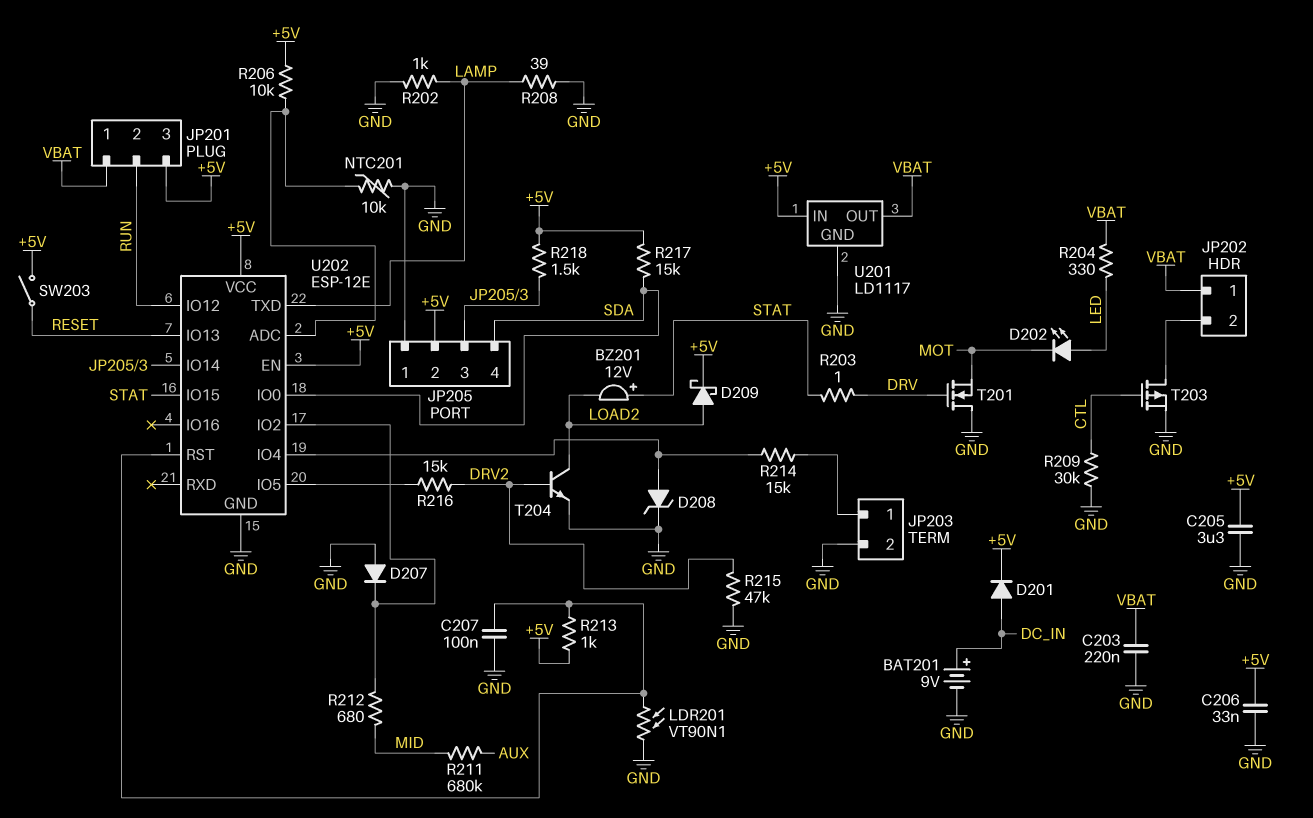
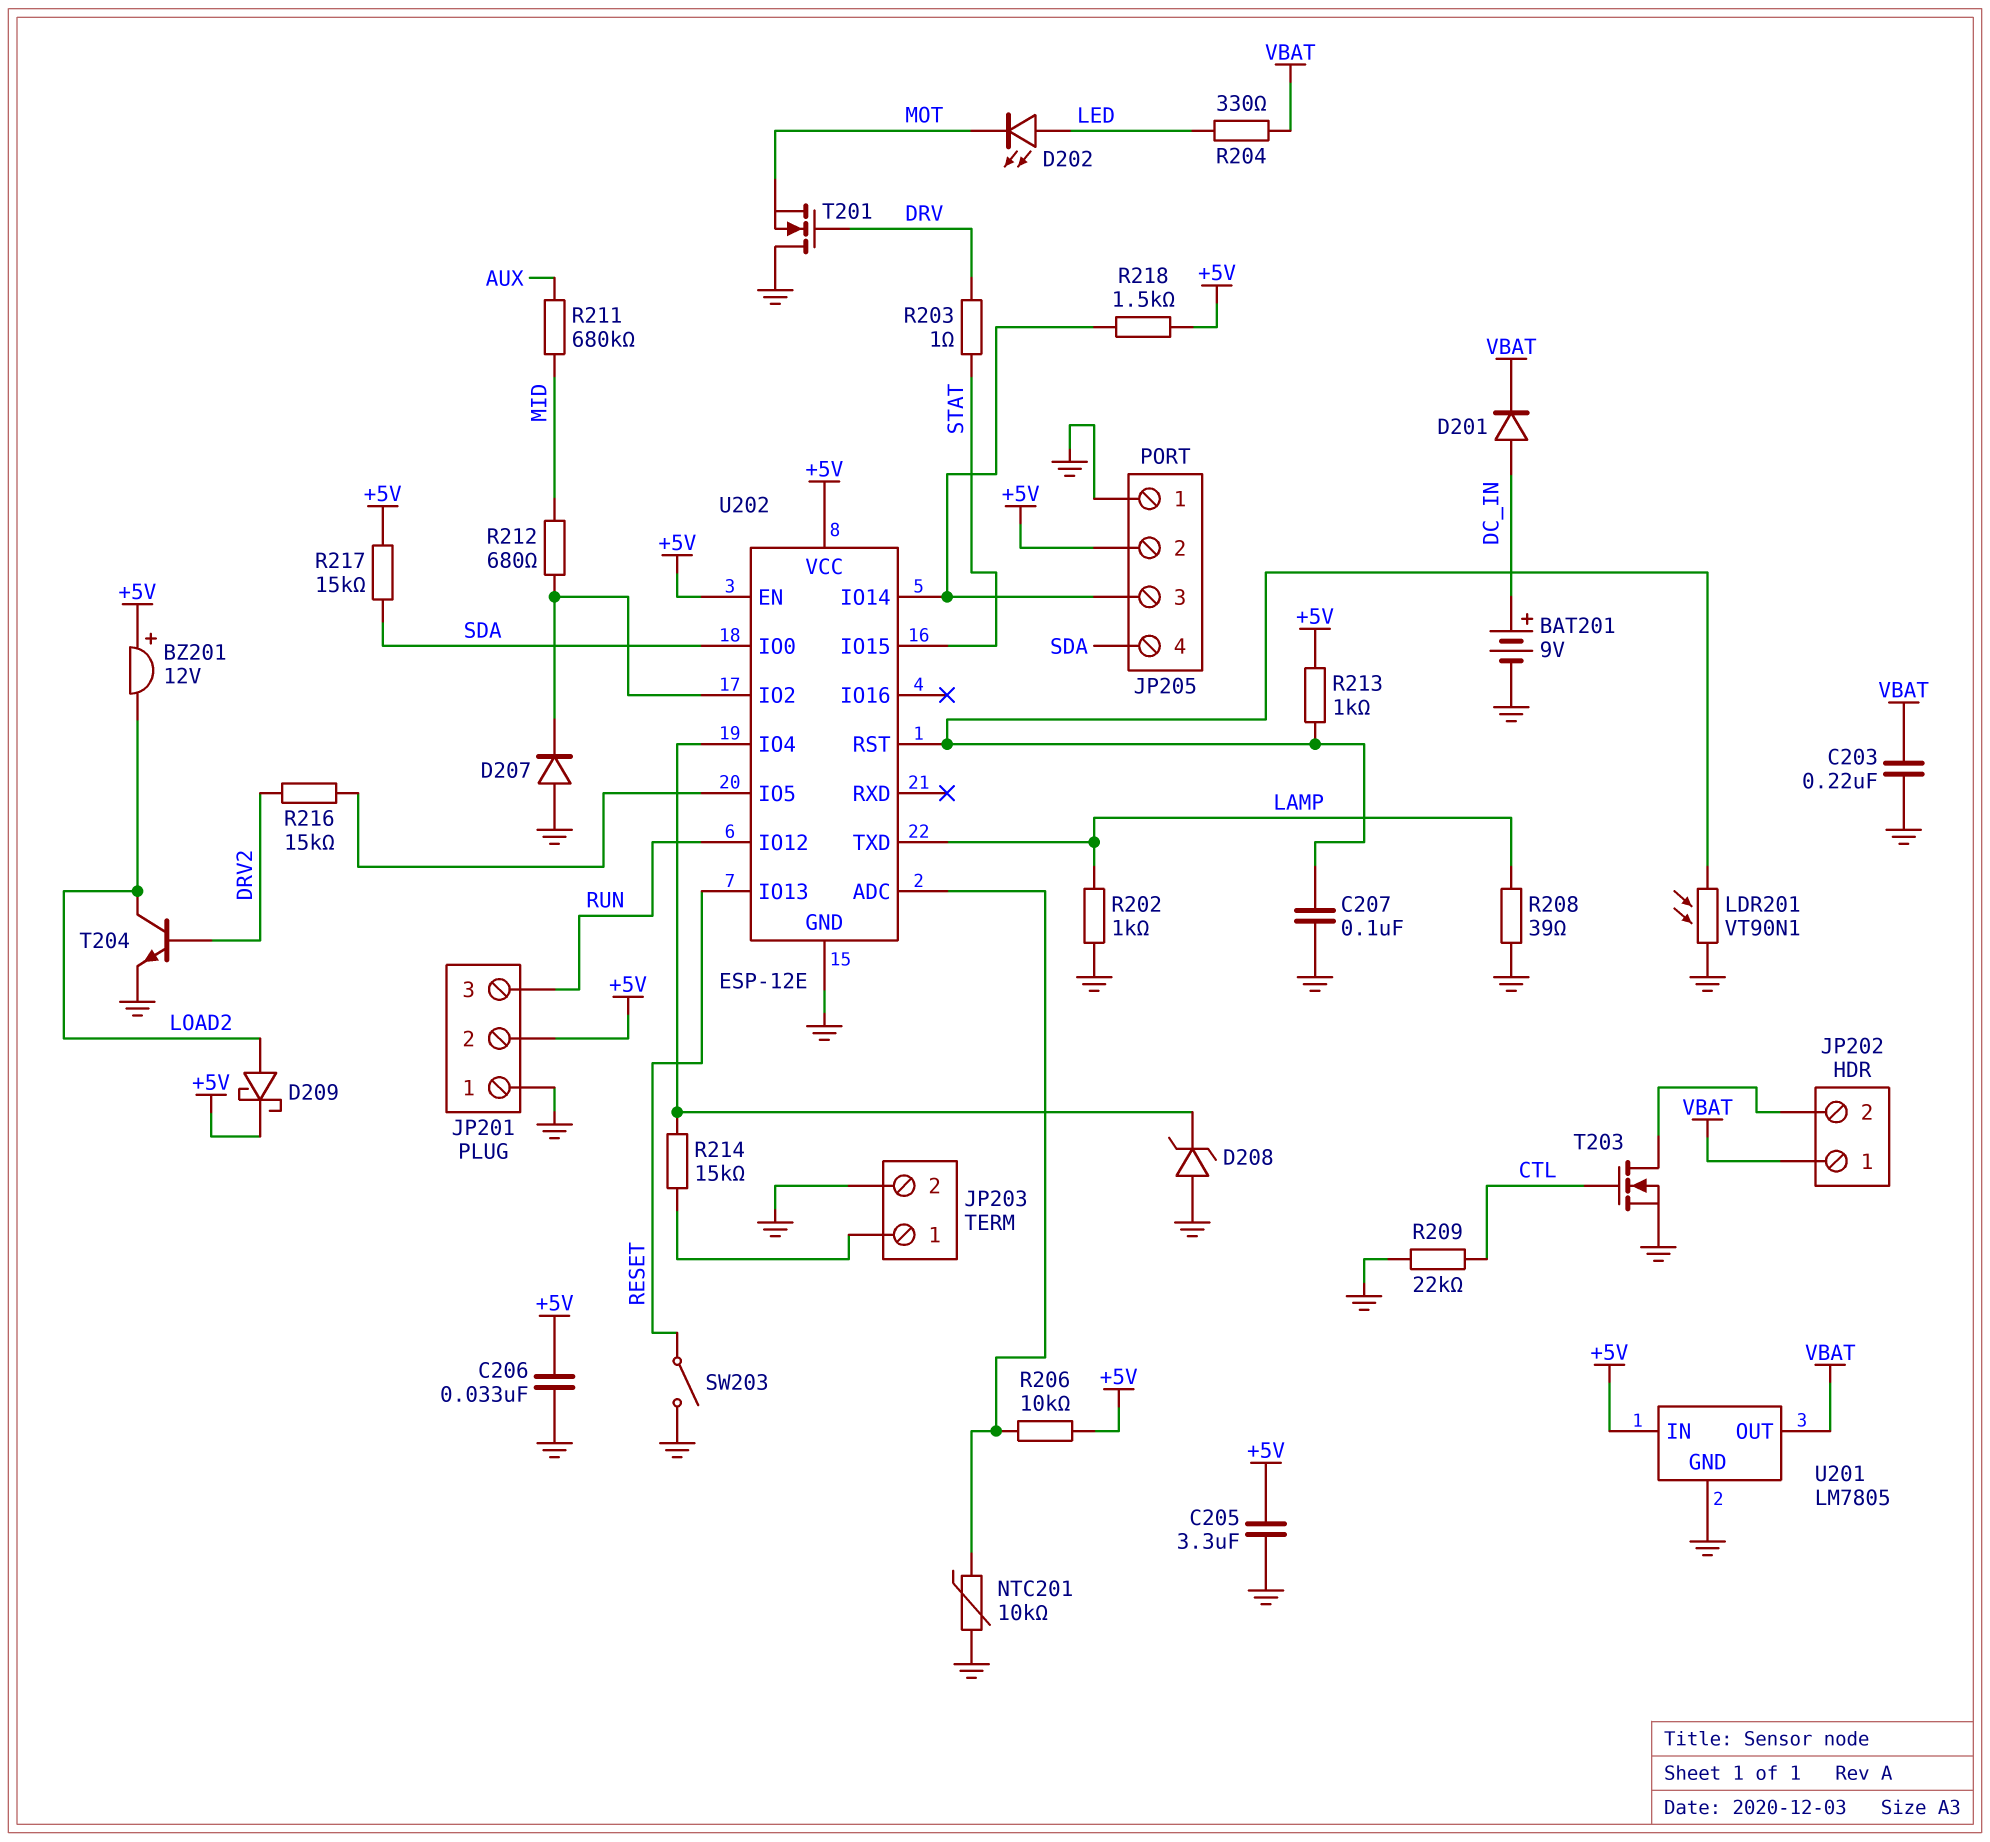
BZ201: buzzer 12V (plus STAT, minus LOAD2) -> buzzer 12V (plus +5V, minus LOAD2)
D201: diode (A DC_IN, K +5V) -> diode (A DC_IN, K VBAT)
D208: zener (A U202/IO4, K GND) -> zener (A GND, K U202/IO4)
JP201 pin 1: VBAT -> GND
JP201 pin 2: RUN -> +5V
JP201 pin 3: +5V -> RUN
R209: 30k (CTL, GND) -> 22k (CTL, GND)
R215: 47k (DRV2, GND) -> none
SW203: switch (+5V, RESET) -> switch (GND, RESET)
T203: PMOS (G CTL, D JP202/2, S GND) -> NMOS (G CTL, D JP202/2, S GND)
U201: LD1117 -> LM7805

